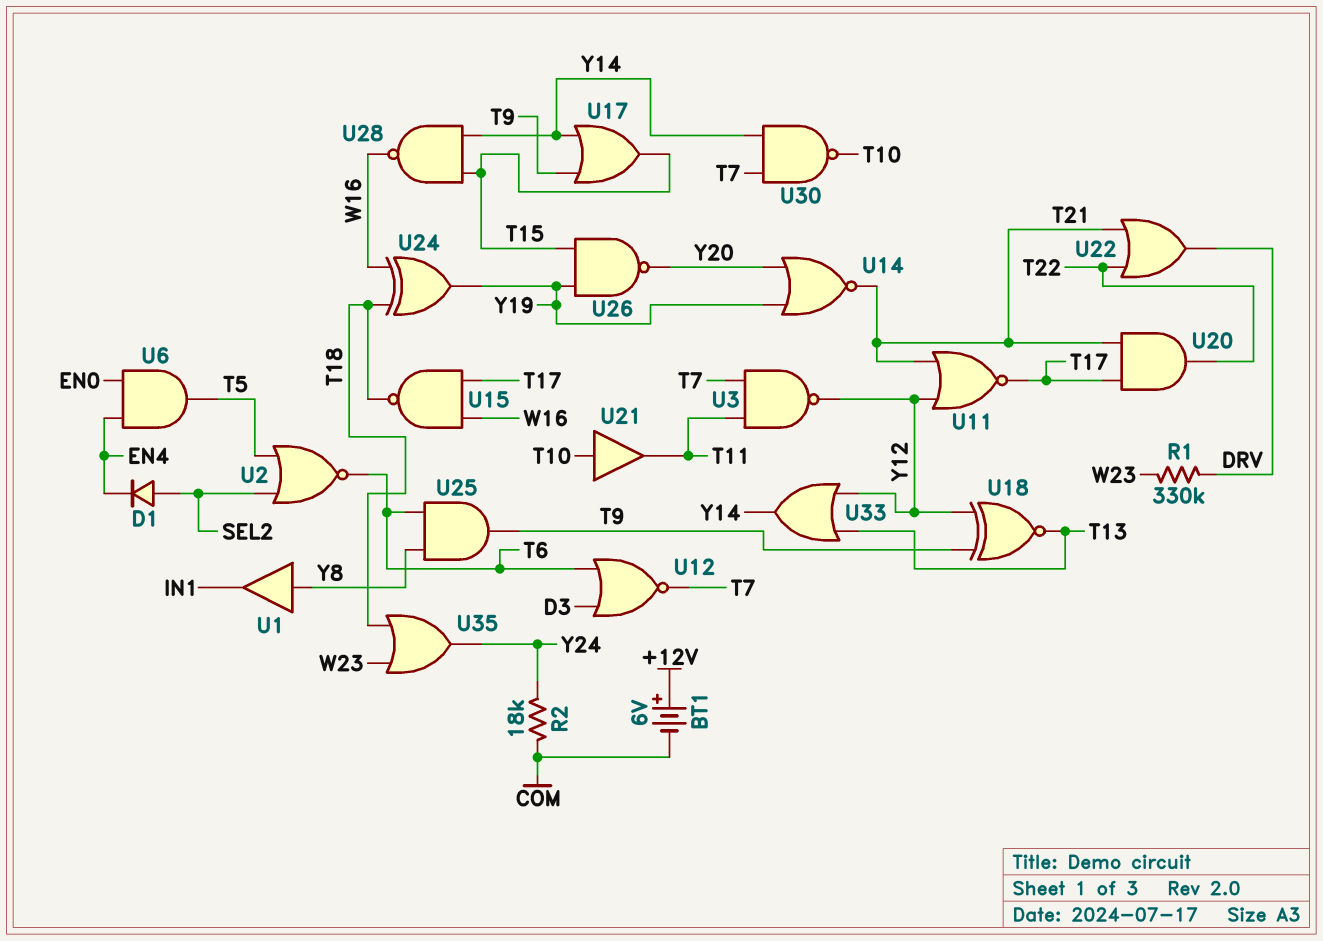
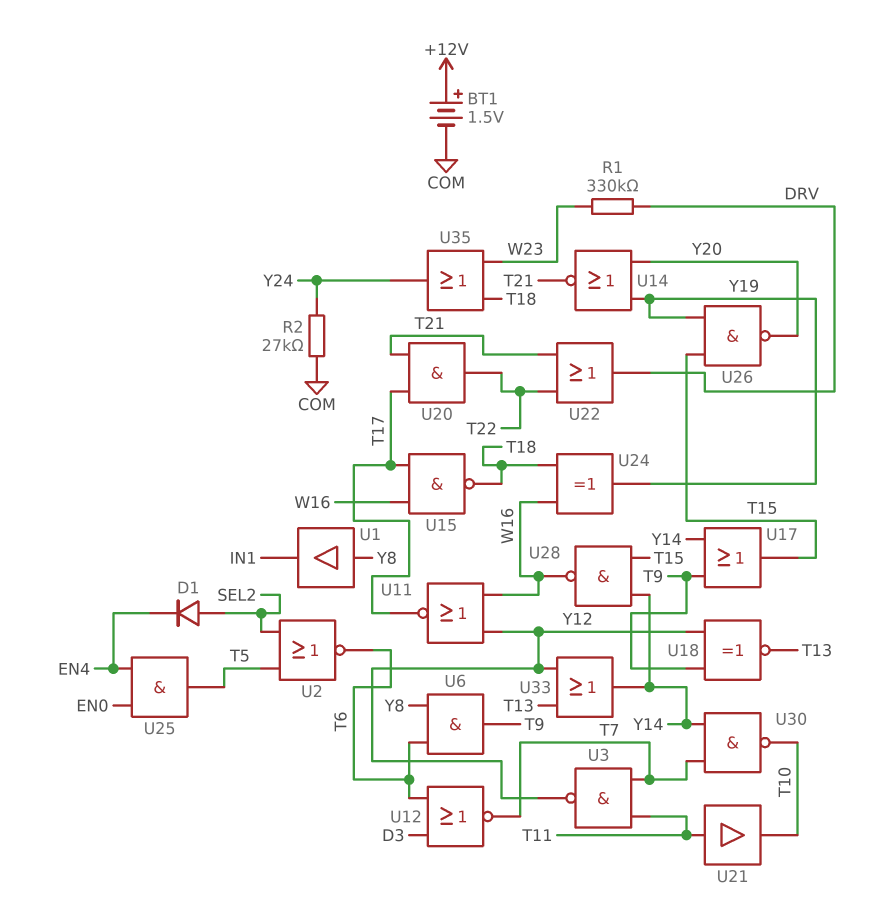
BT1: 6V (plus +12V, minus COM) -> 1.5V (plus +12V, minus COM)
R2: 18k (COM, Y24) -> 27k (COM, Y24)
U6: AND (in EN0, in EN4, out T5) -> AND (in T6, in Y8, out T9)
U11: NOR (in T21, in Y12, out T17) -> NOR (in W16, in Y12, out T17)
U21: buffer (in T10, out T11) -> buffer (in T11, out T10)
U25: AND (in T6, in Y8, out T9) -> AND (in EN0, in EN4, out T5)

